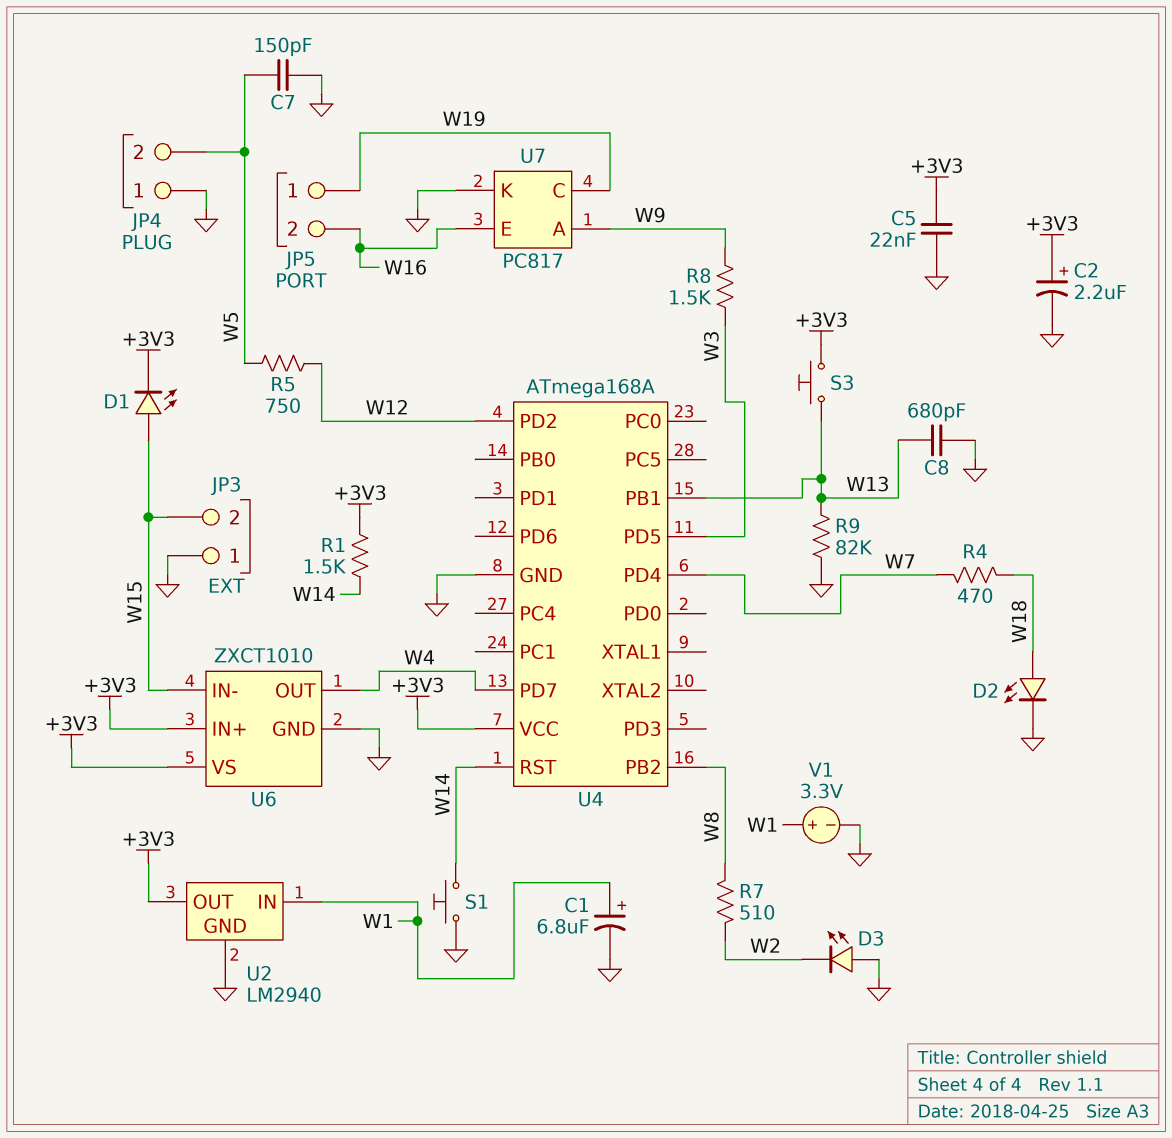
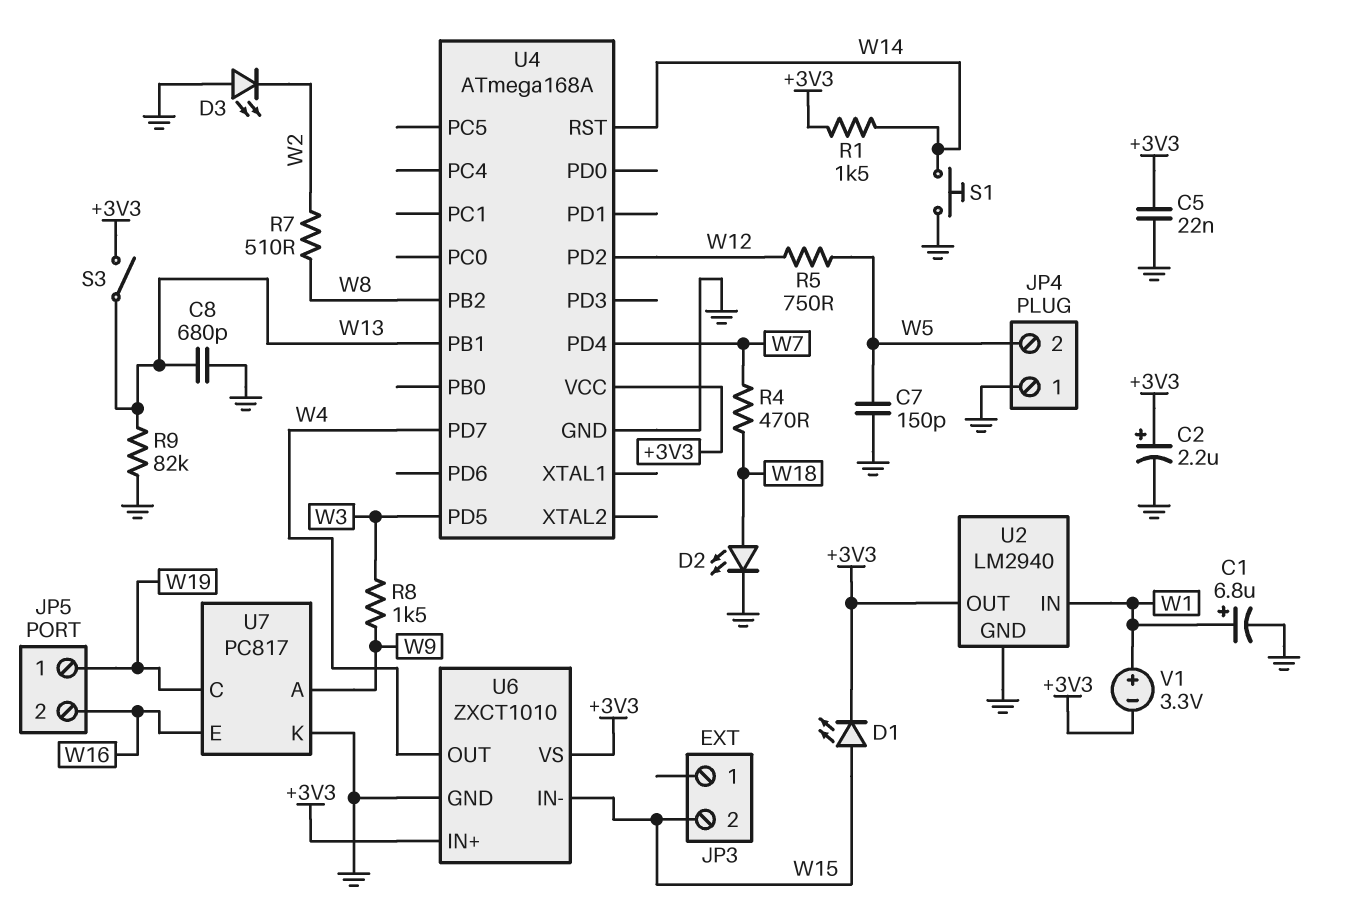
JP3 pin 1: GND -> none
S3: button (+3V3, W13) -> switch (+3V3, W13)
V1: 3.3V (plus W1, minus GND) -> 3.3V (plus W1, minus +3V3)

